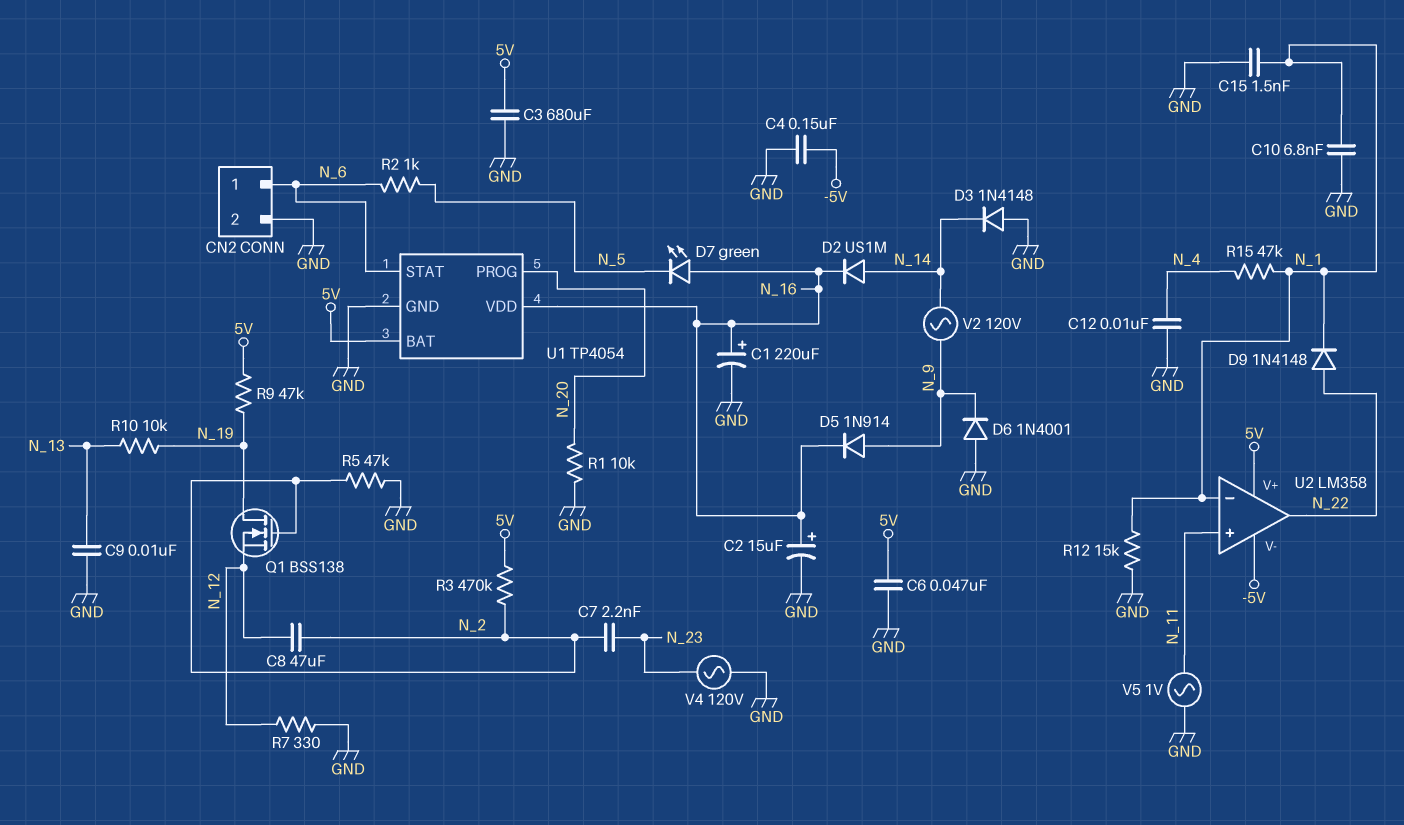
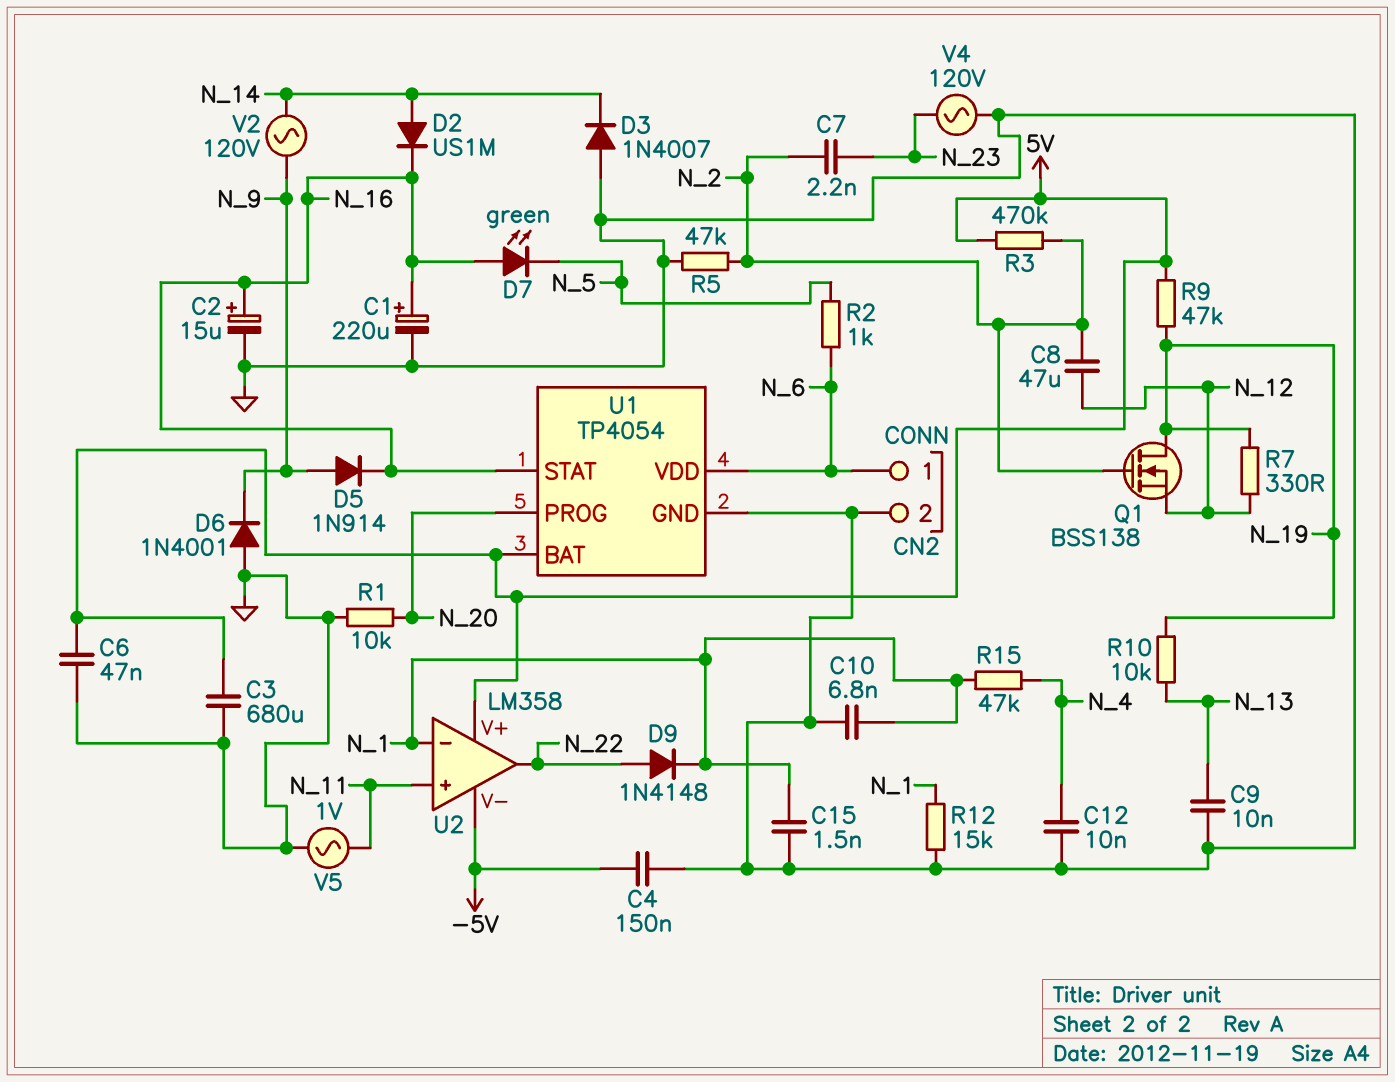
D3: diode 1N4148 (A GND, K N_14) -> diode 1N4007 (A GND, K N_14)
R7: 330 (GND, N_12) -> 330 (N_12, N_19)
U1 pin STAT: N_6 -> N_16
U1 pin VDD: N_16 -> N_6

